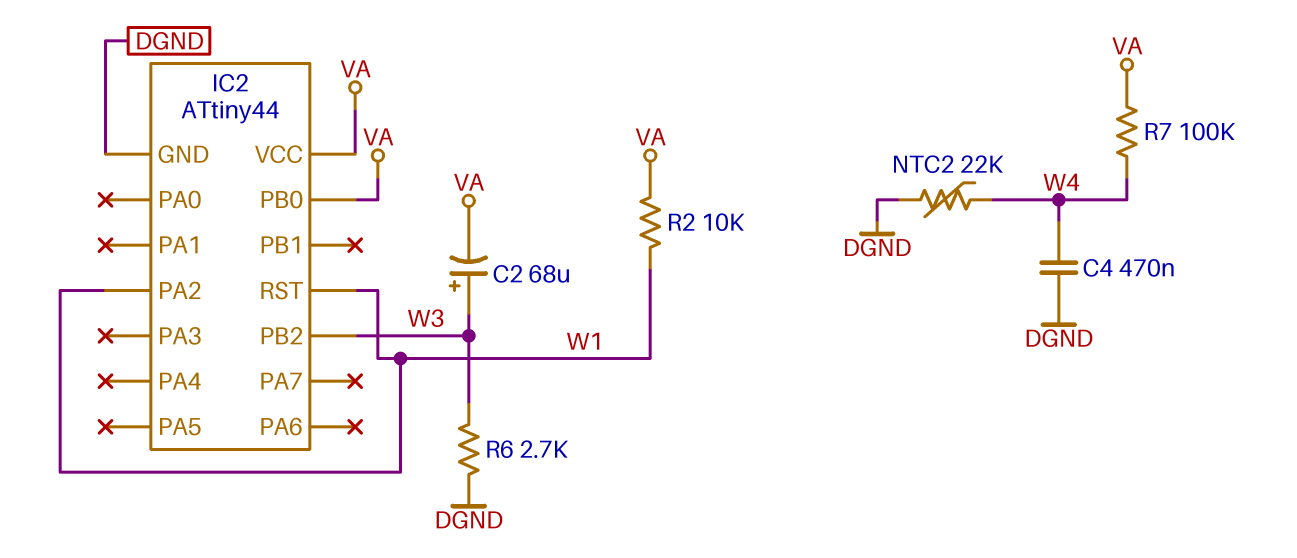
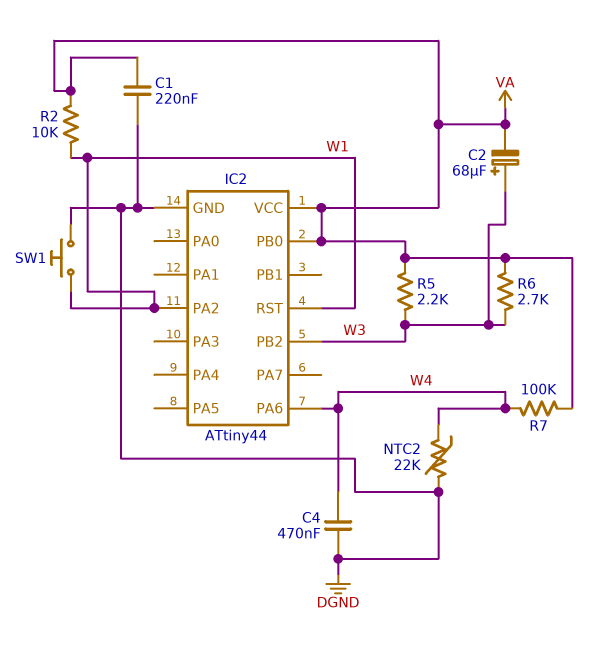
C1: none -> 220nF (DGND, VA)
IC2 pin PA6: none -> W4
R5: none -> 2.2k (VA, W3)
R6: 2.7k (DGND, W3) -> 2.7k (VA, W3)
SW1: none -> button (DGND, W1)

